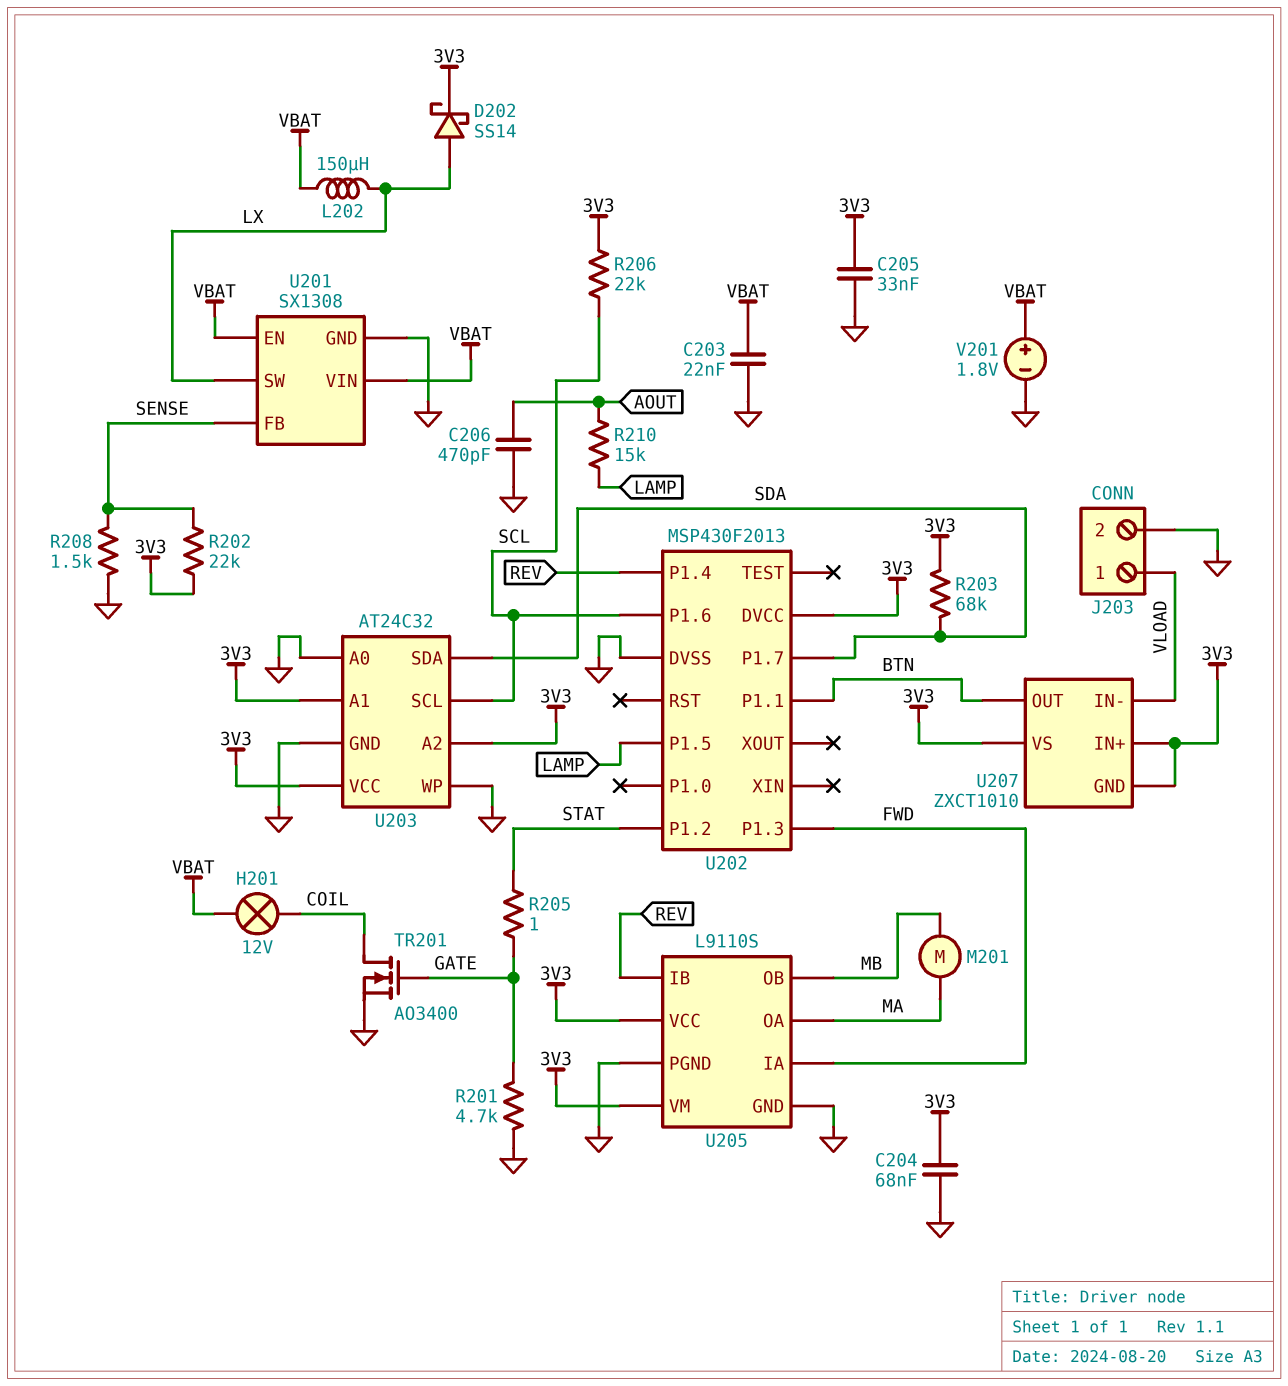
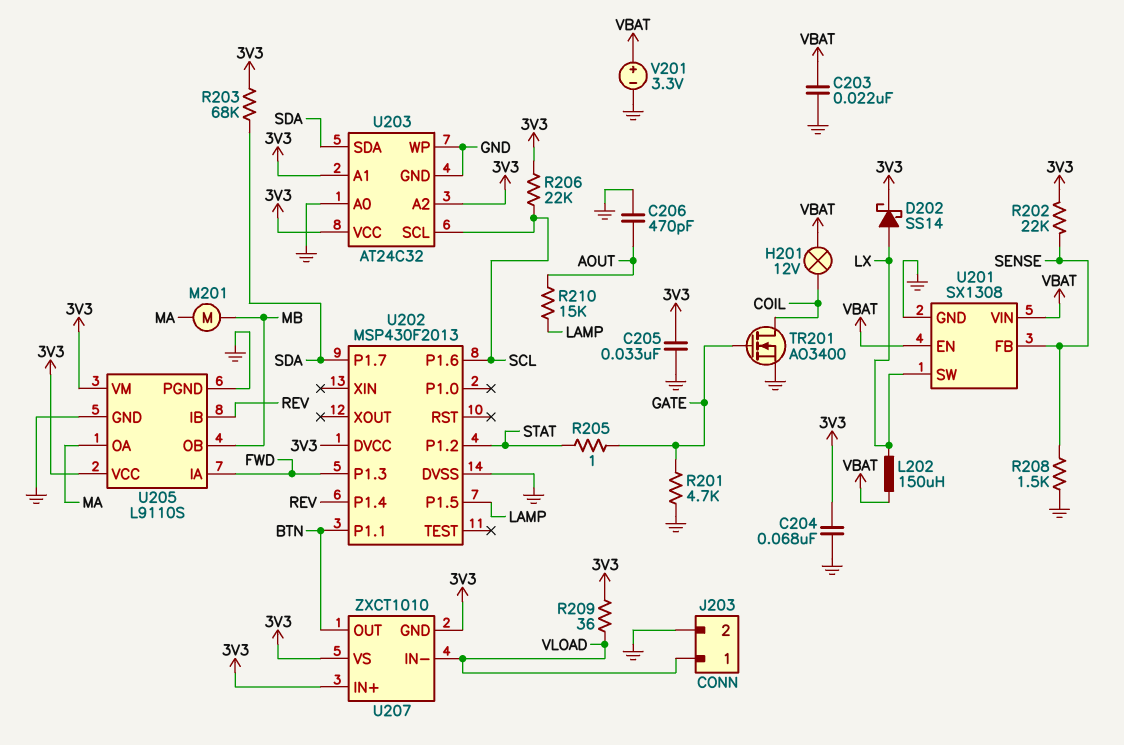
R209: none -> 36 (3V3, VLOAD)
V201: 1.8V (plus VBAT, minus GND) -> 3.3V (plus VBAT, minus GND)

